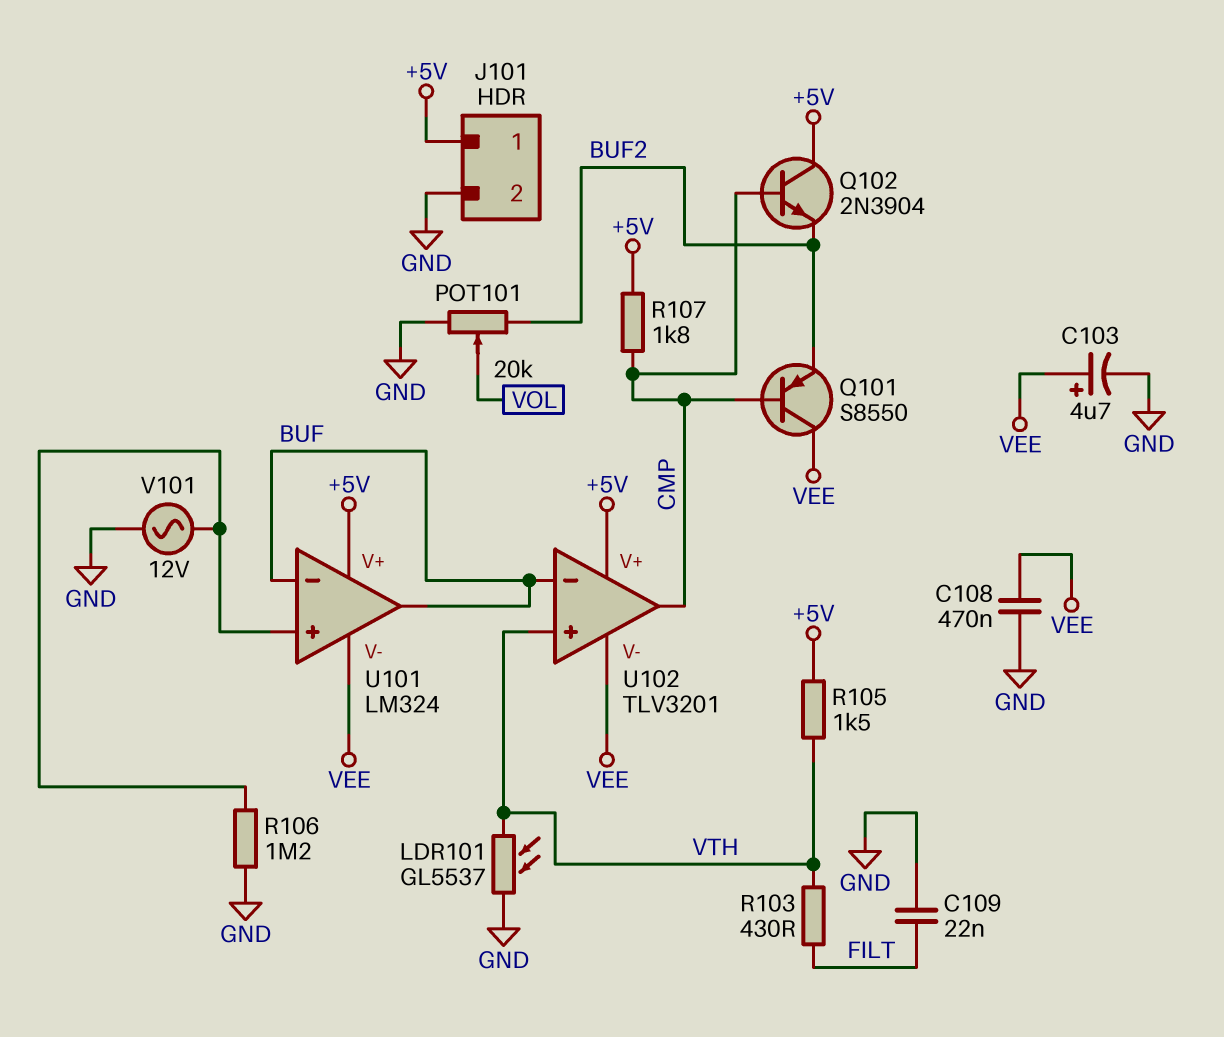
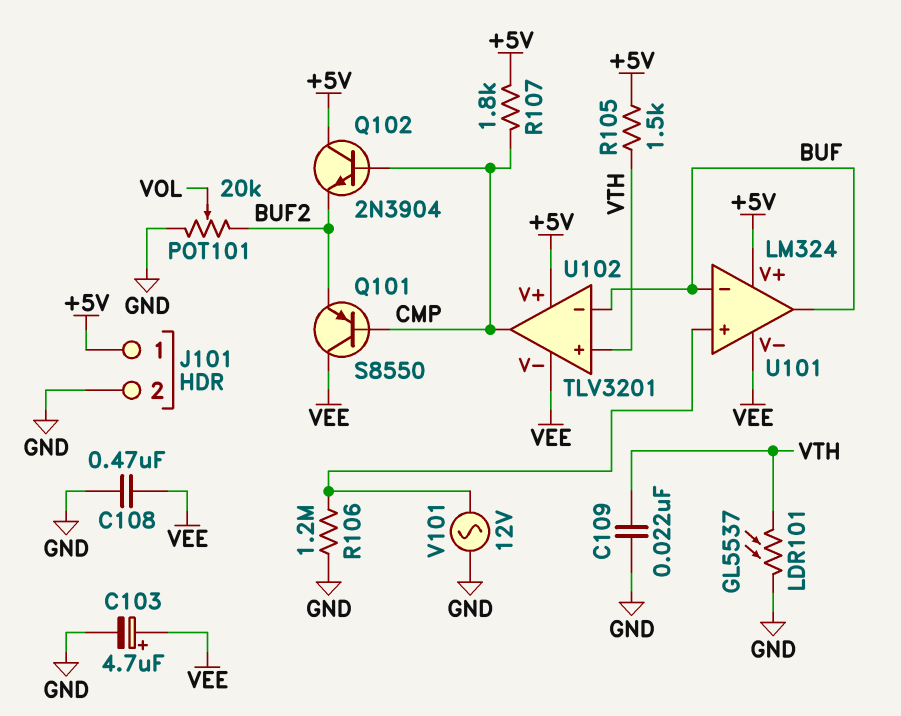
C109: 22nF (FILT, GND) -> 22nF (GND, VTH)
R103: 430 (FILT, VTH) -> none

